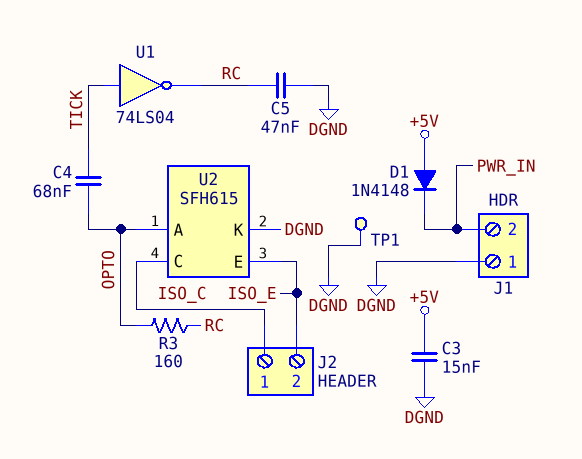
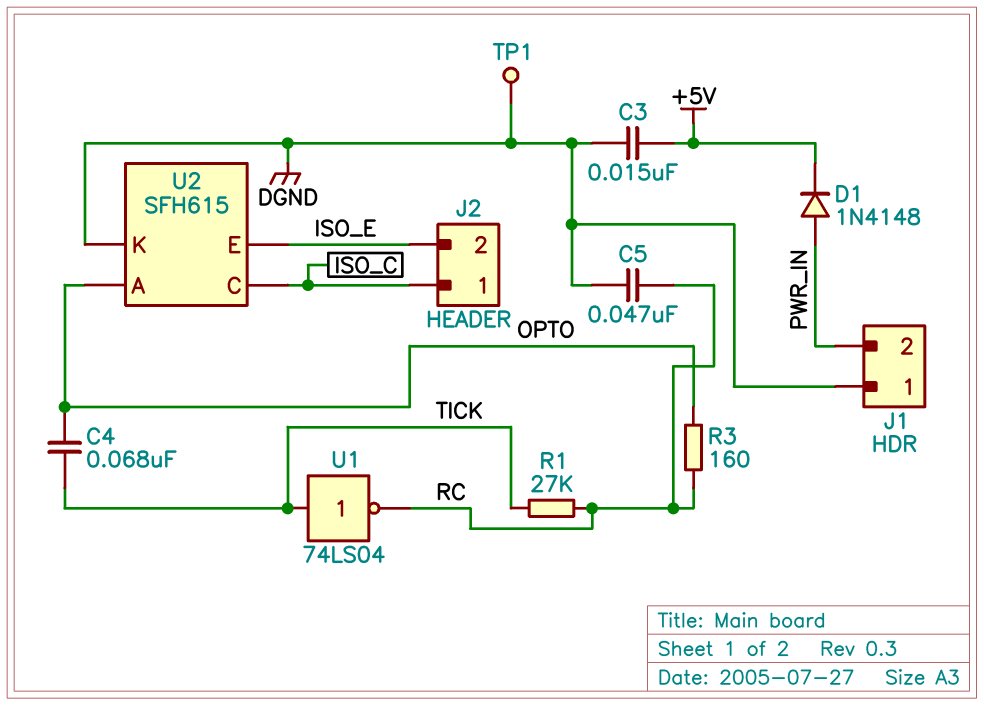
D1: diode 1N4148 (A +5V, K PWR_IN) -> diode 1N4148 (A PWR_IN, K +5V)
R1: none -> 27k (RC, TICK)

